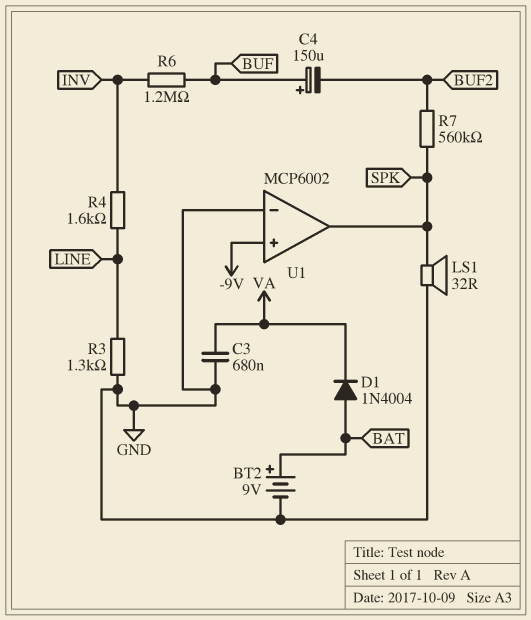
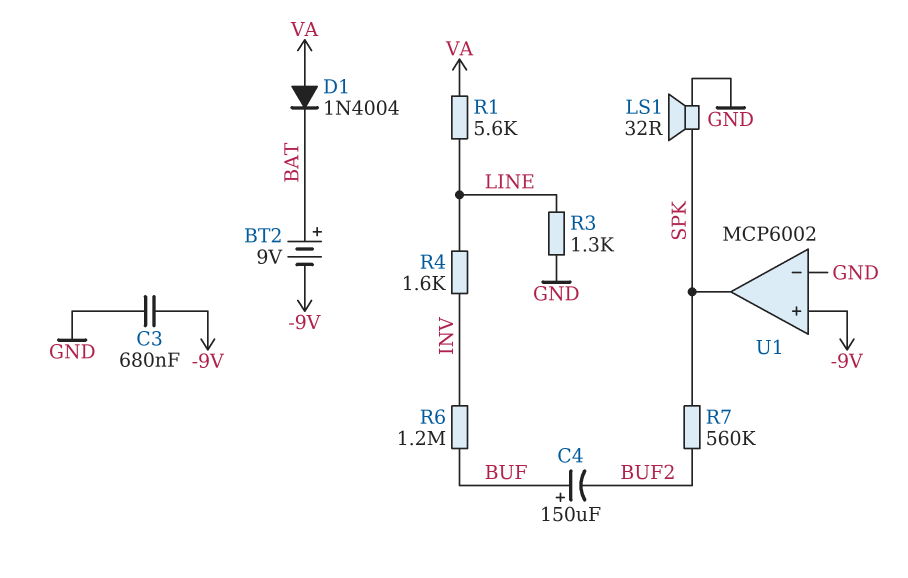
BT2: 9V (plus BAT, minus GND) -> 9V (plus BAT, minus -9V)
C3: 680nF (GND, VA) -> 680nF (-9V, GND)
D1: diode 1N4004 (A BAT, K VA) -> diode 1N4004 (A VA, K BAT)
R1: none -> 5.6k (LINE, VA)

